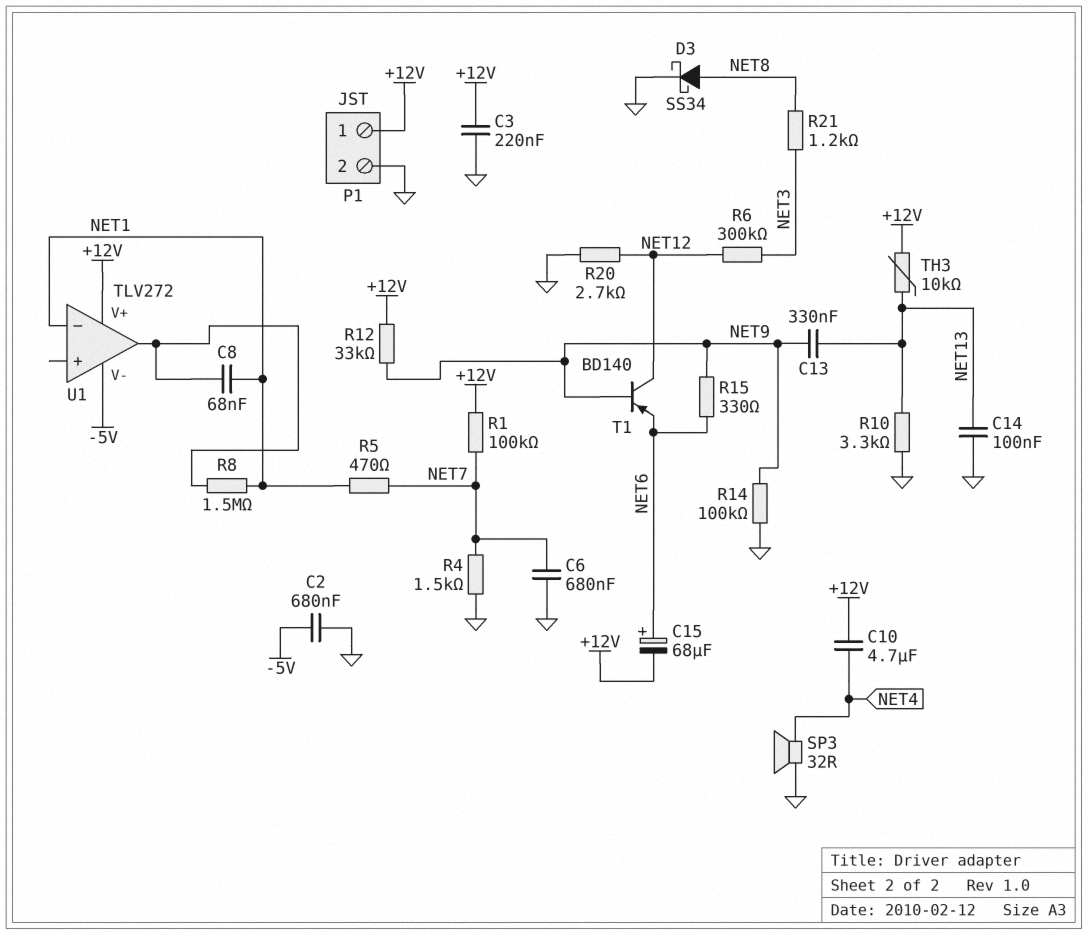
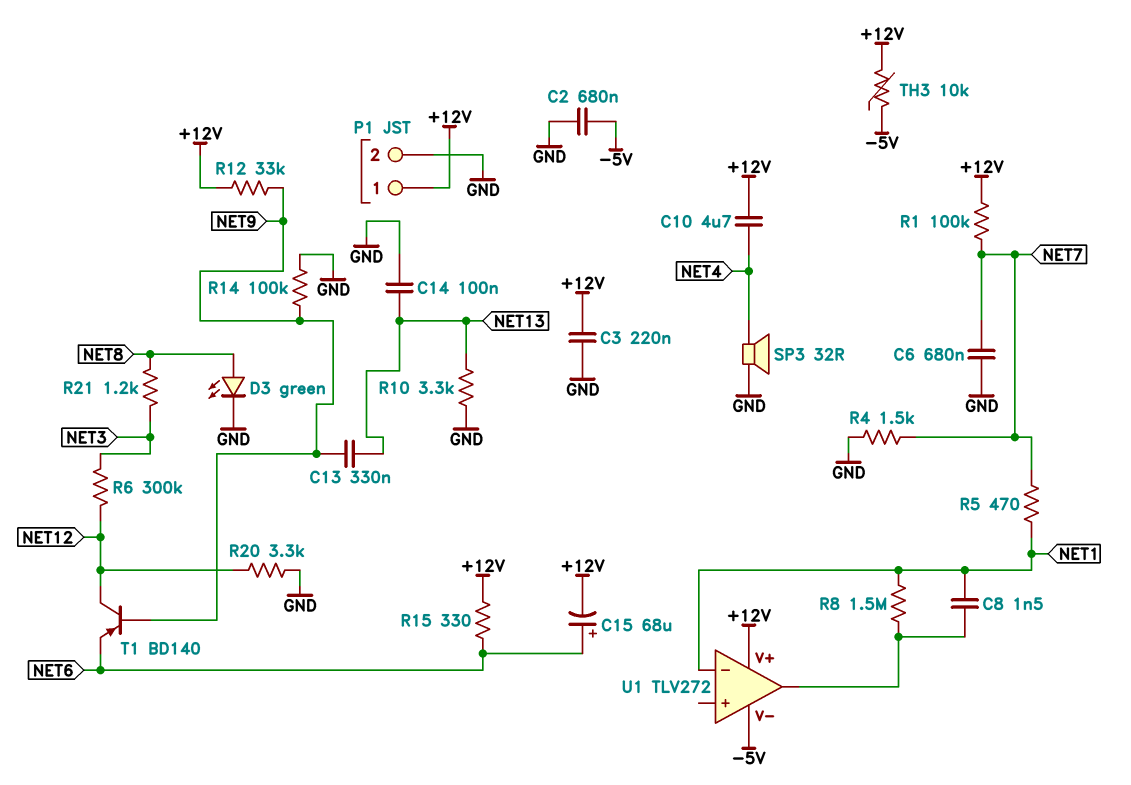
C8: 68nF (NET1, U1/out) -> 1.5nF (NET1, U1/out)
D3: schottky SS34 (A NET8, K GND) -> LED green (A NET8, K GND)
R15: 330 (NET6, NET9) -> 330 (+12V, NET6)
R20: 2.7k (GND, NET12) -> 3.3k (GND, NET12)
TH3: 10k (+12V, NET13) -> 10k (+12V, -5V)

